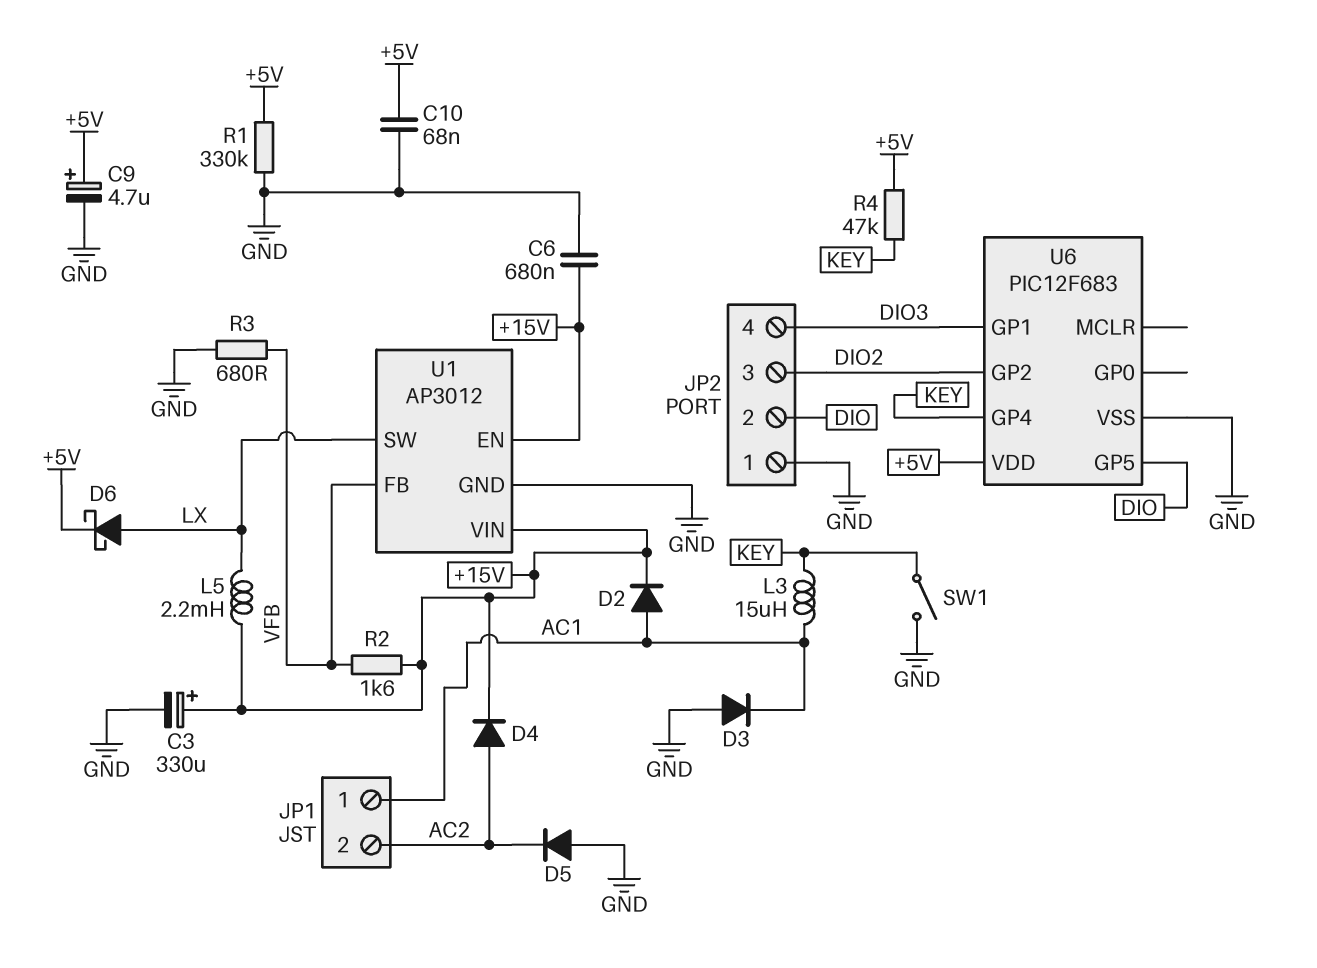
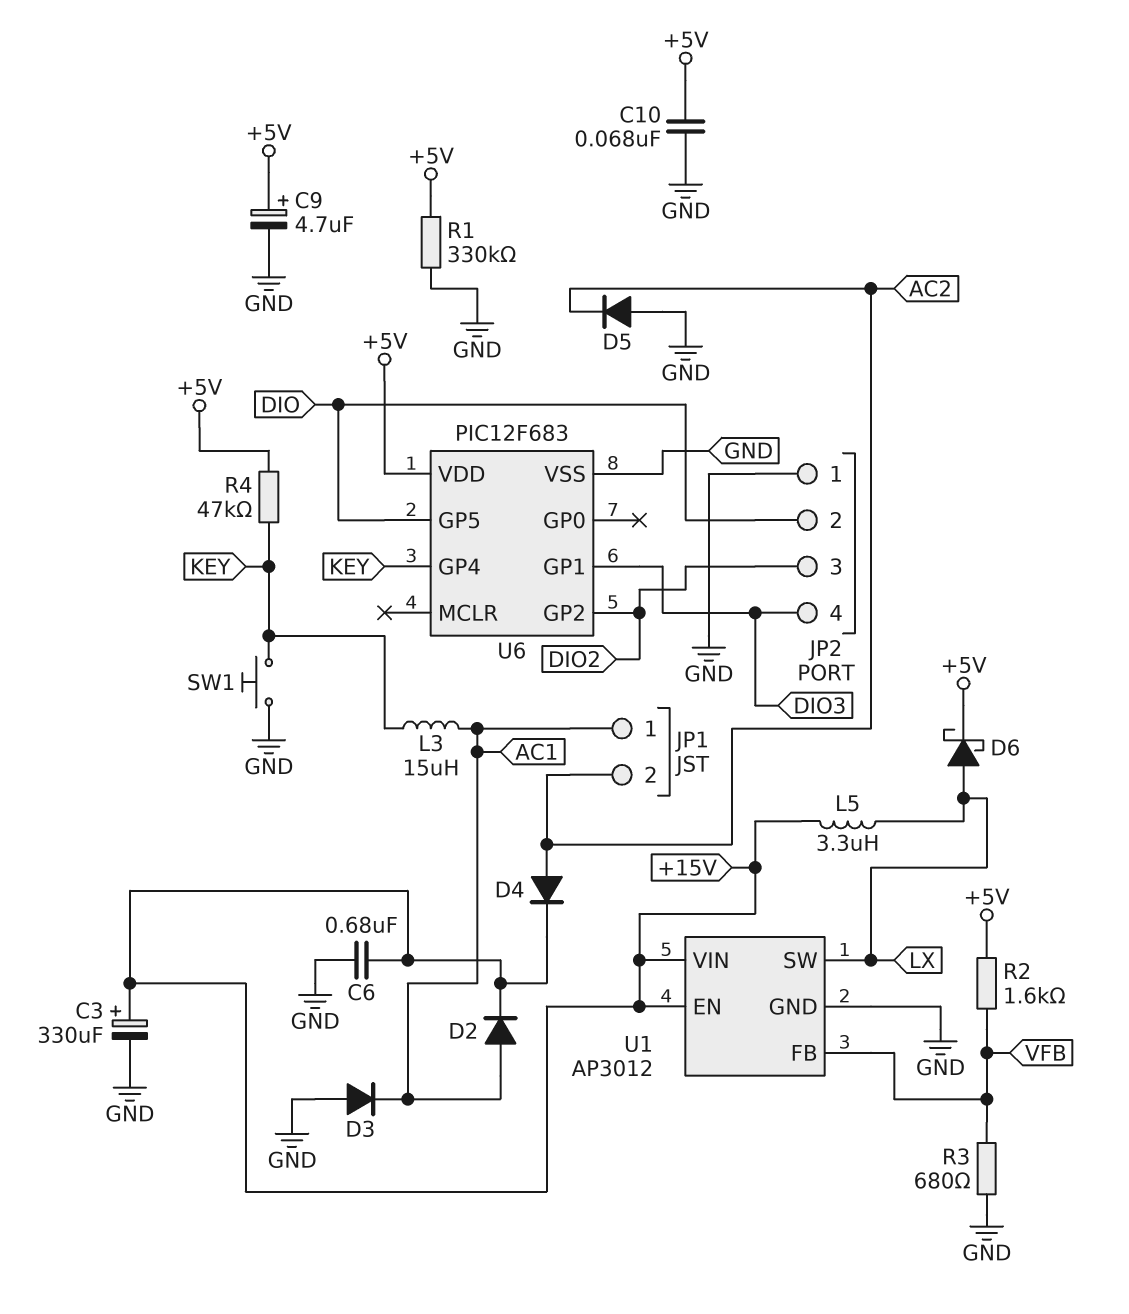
L5: 2.2mH (+15V, LX) -> 3.3uH (+15V, LX)
R2: 1.6k (+15V, VFB) -> 1.6k (+5V, VFB)
SW1: switch (GND, KEY) -> button (GND, KEY)

